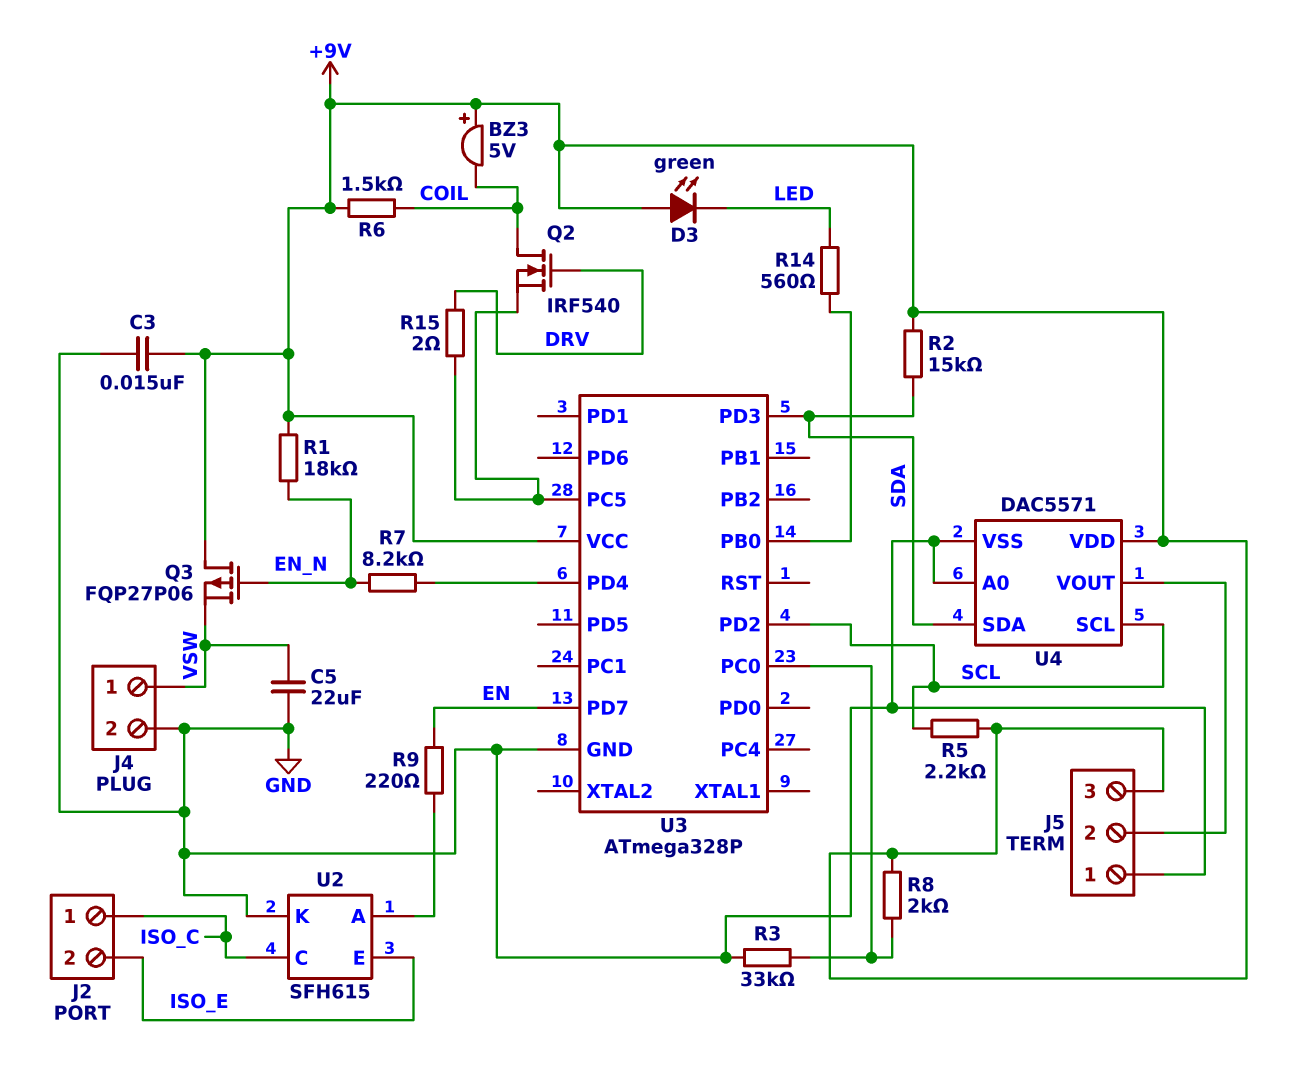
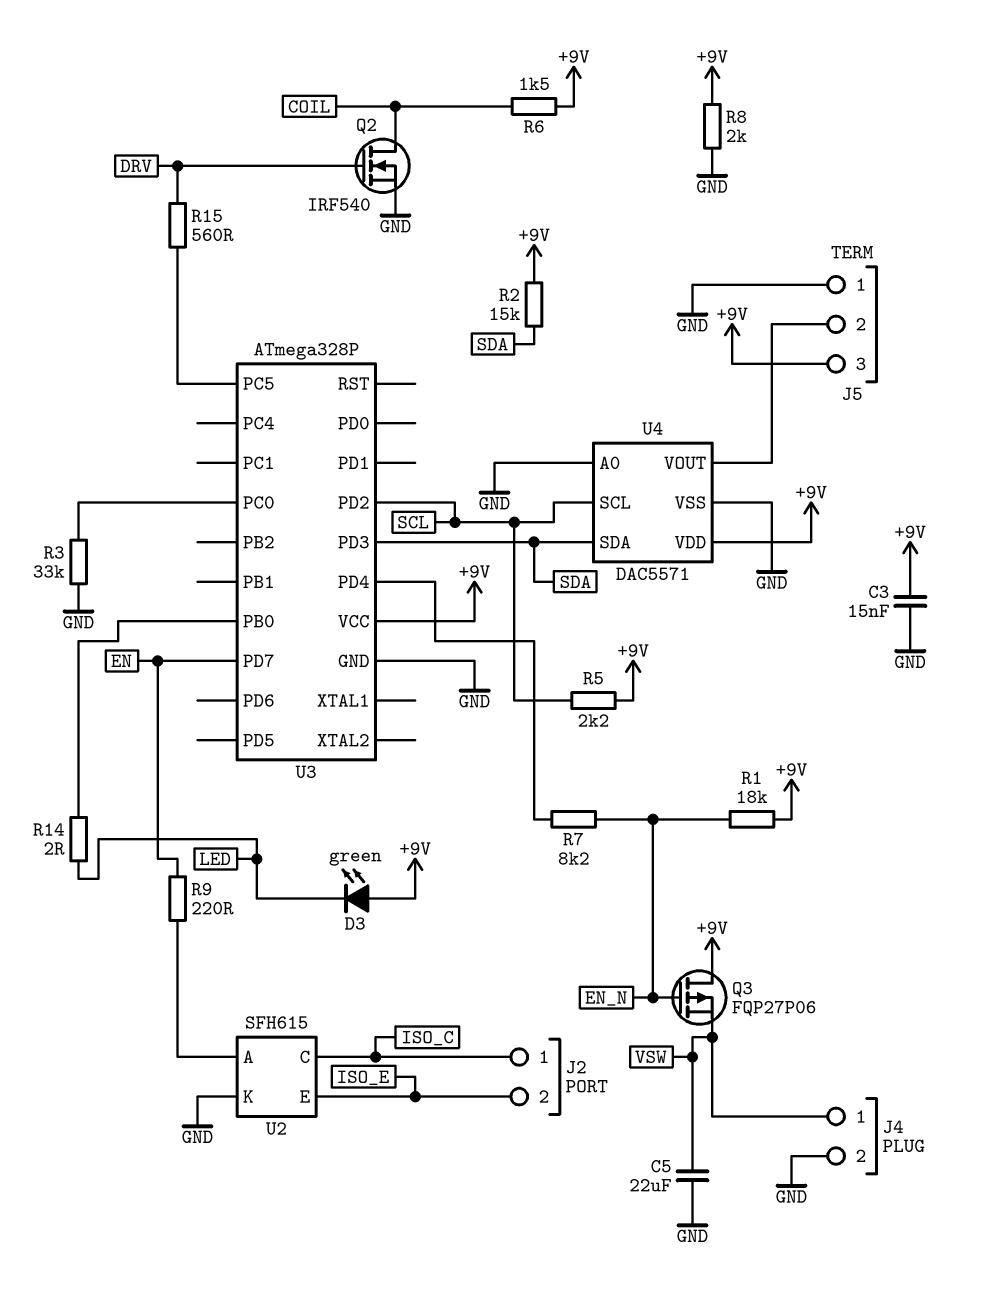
BZ3: buzzer 5V (plus +9V, minus COIL) -> none
Q2: NMOS IRF540 (G DRV, D COIL, S U3/PC5) -> NMOS IRF540 (G DRV, D COIL, S GND)
R8: 2k (+9V, U3/PC0) -> 2k (+9V, GND)
R14: 560 (LED, U3/PB0) -> 2 (LED, U3/PB0)
R15: 2 (DRV, U3/PC5) -> 560 (DRV, U3/PC5)

